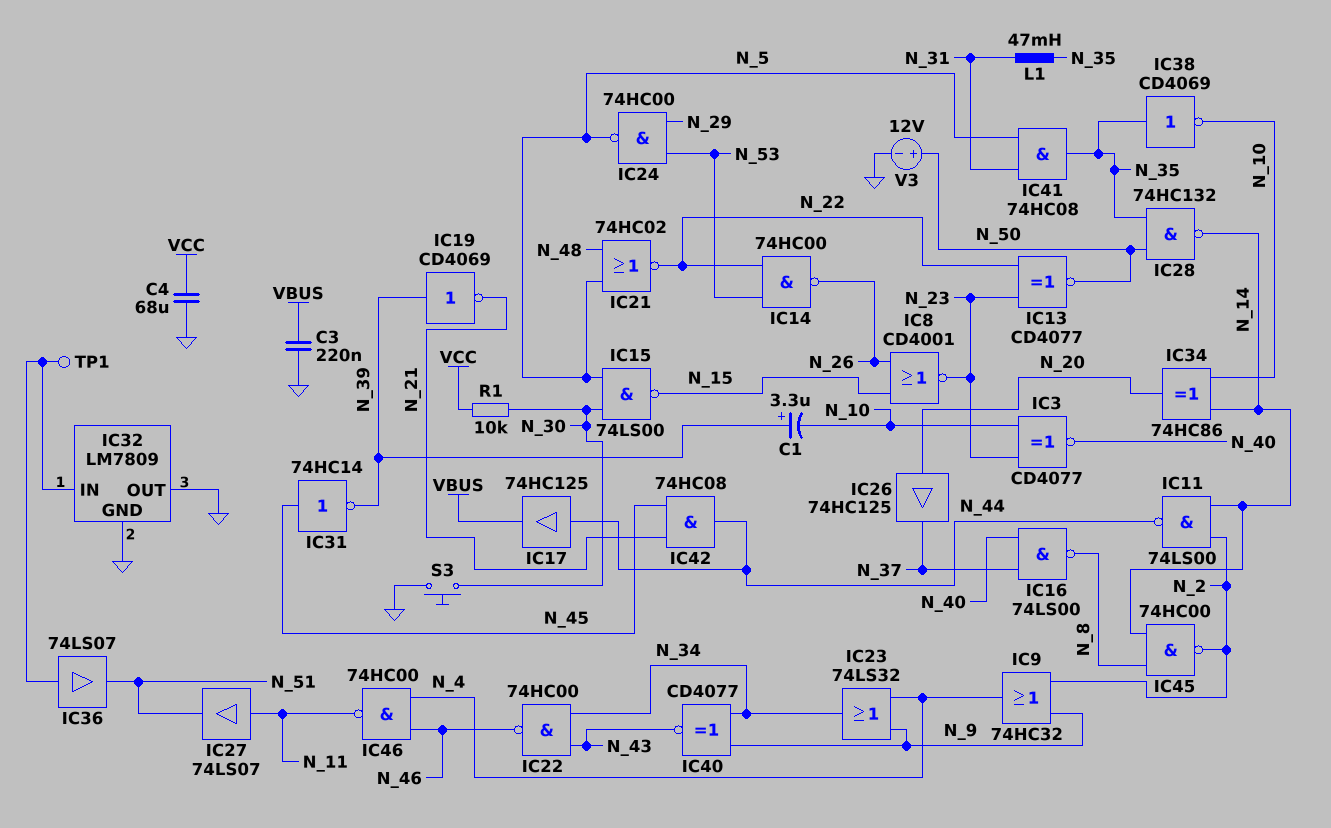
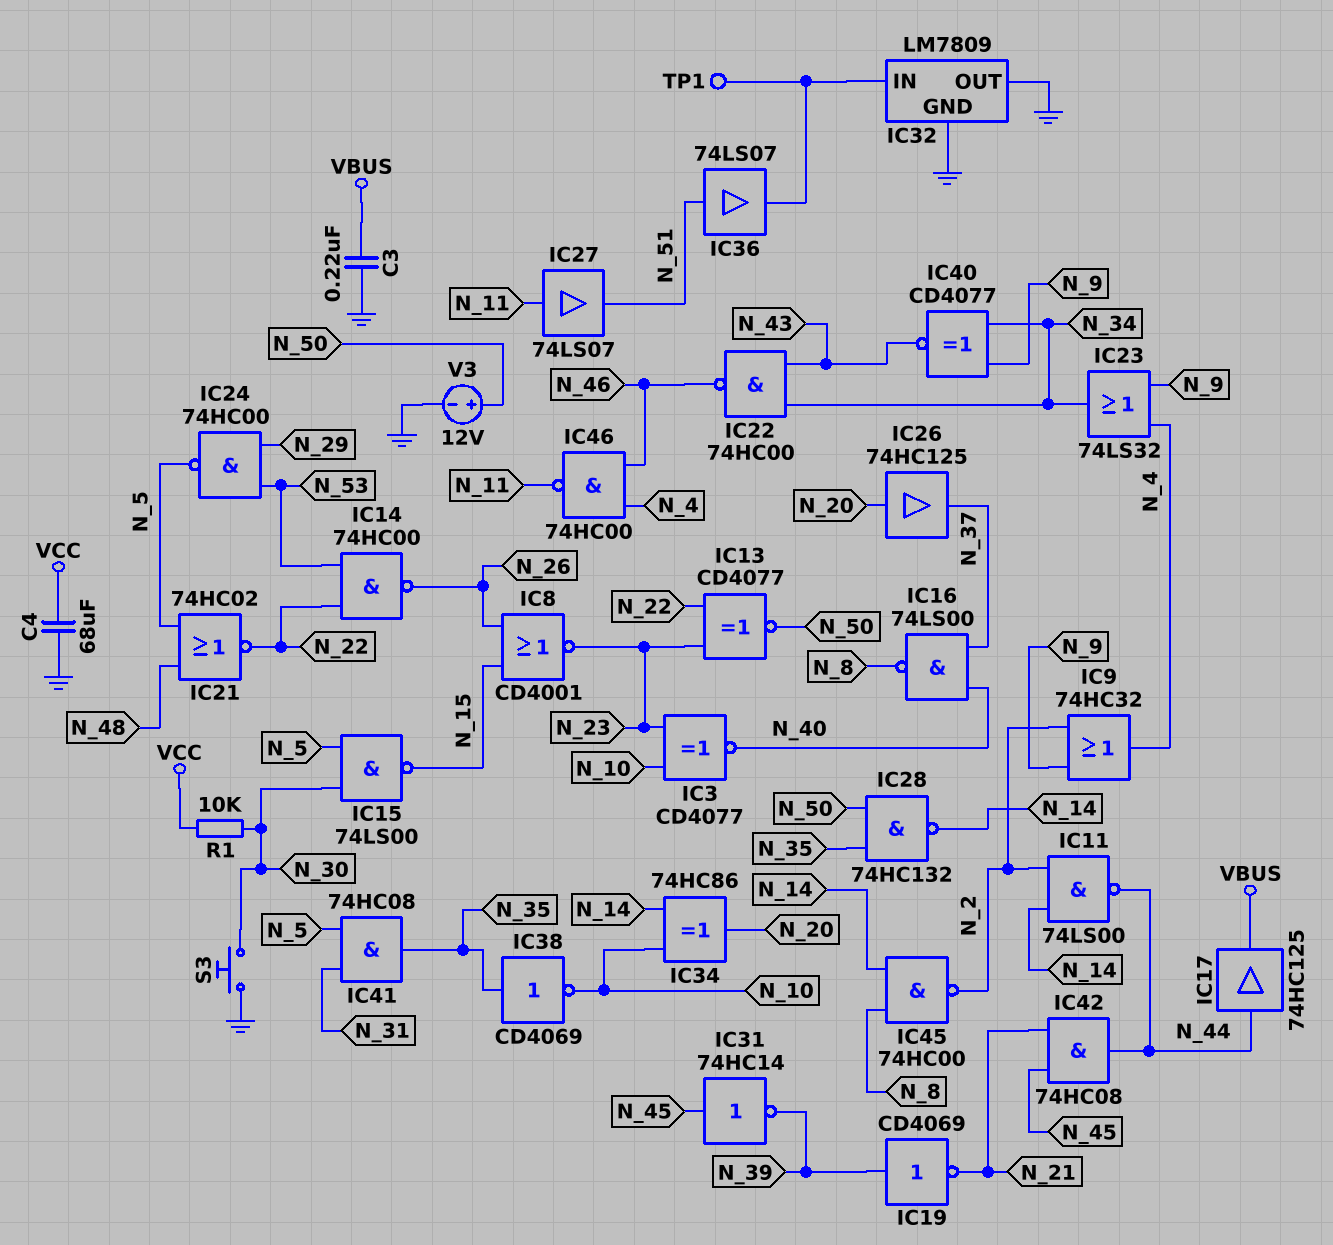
C1: 3.3uF (plus N_39, minus N_10) -> none
IC36: buffer 74LS07 (in IC32/IN, out N_51) -> buffer 74LS07 (in N_51, out IC32/IN)
L1: 47mH (N_31, N_35) -> none

